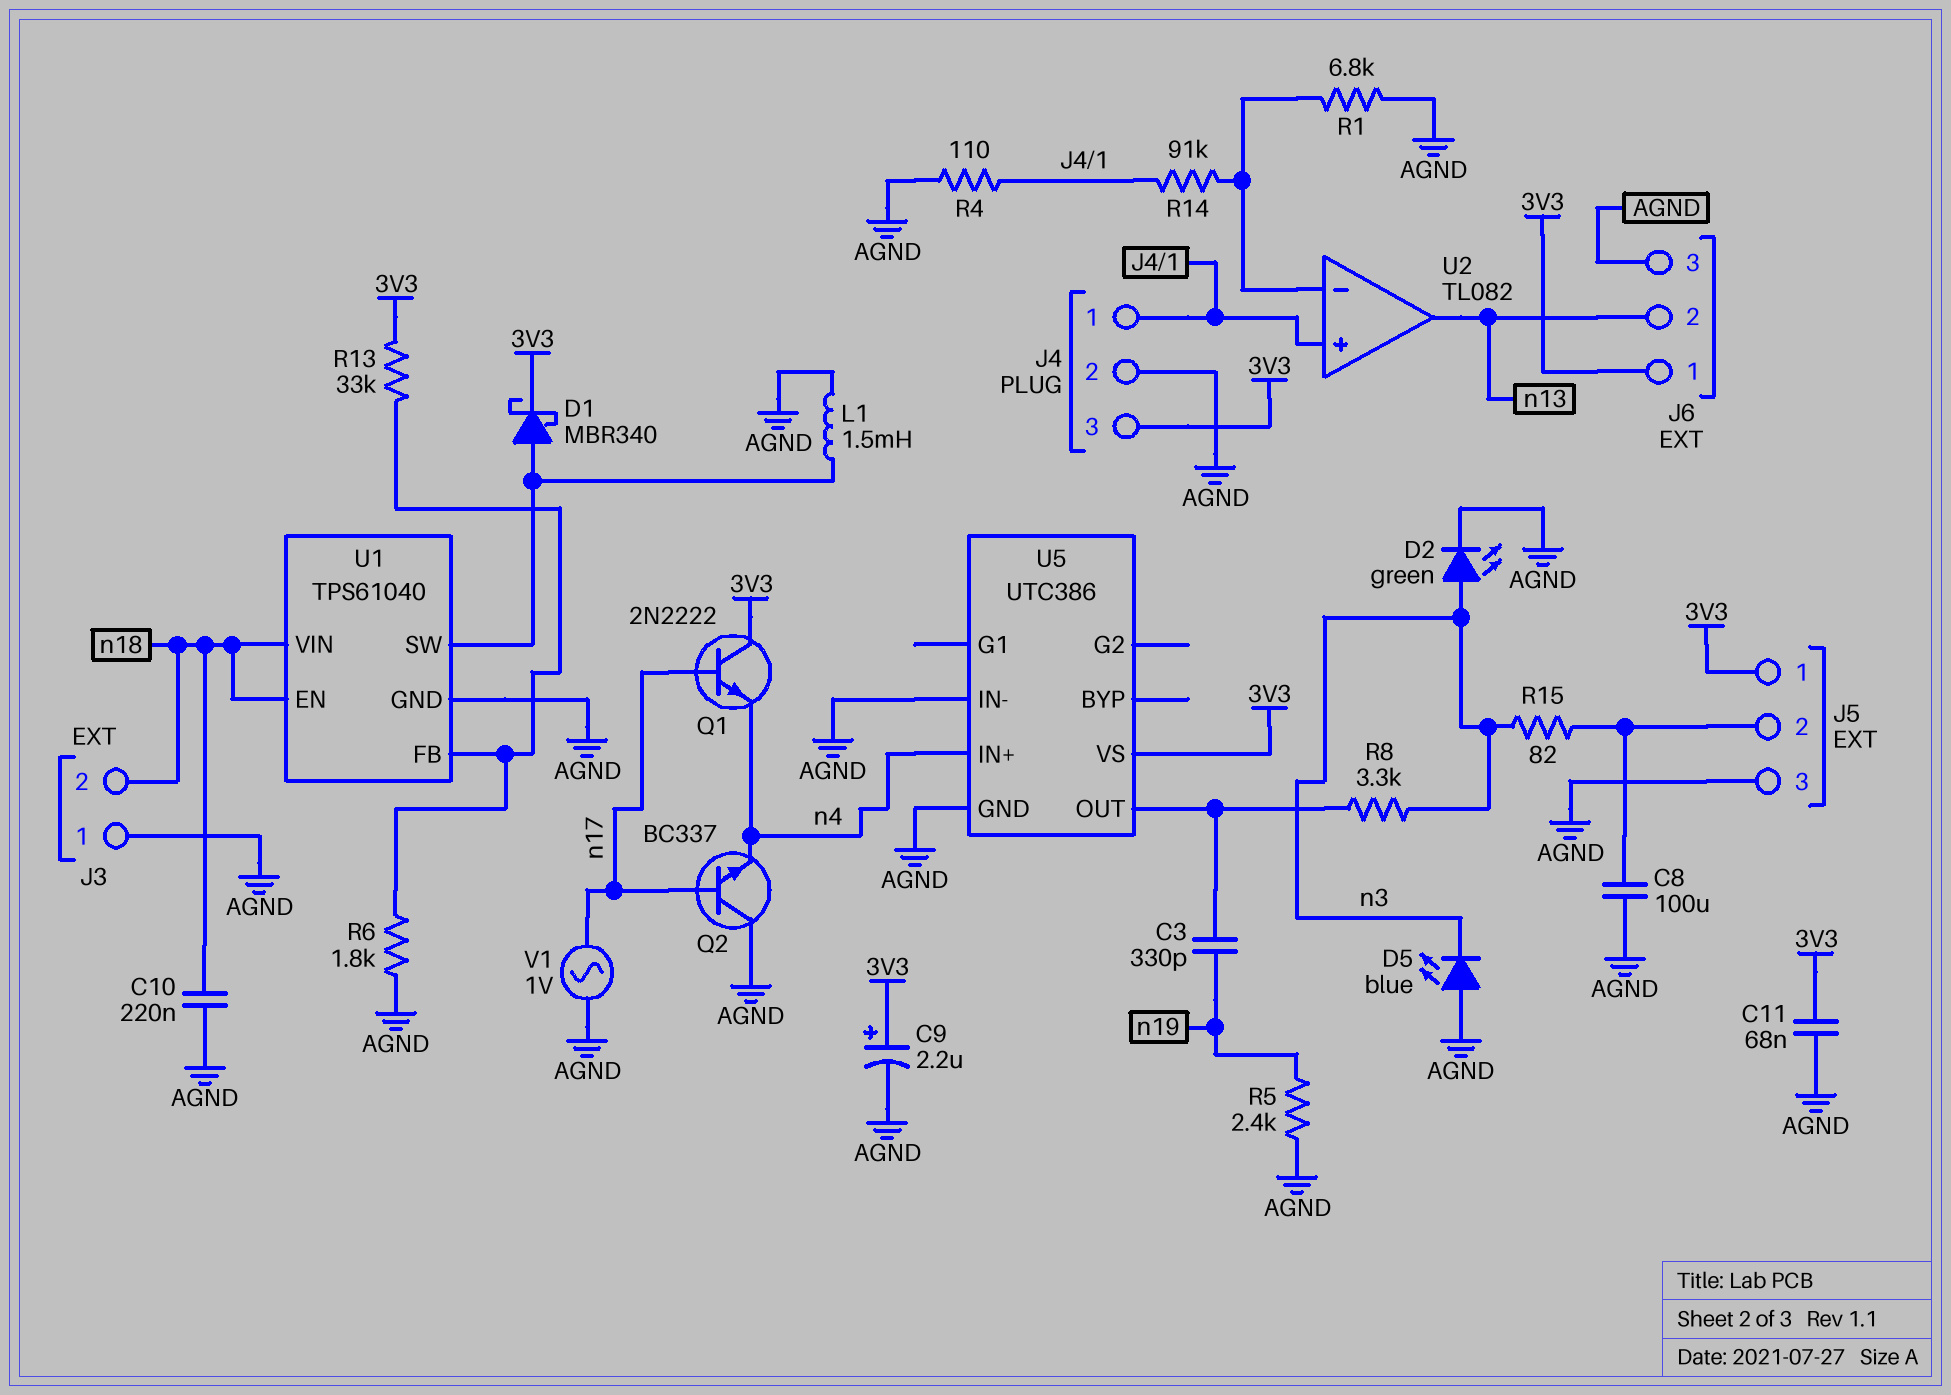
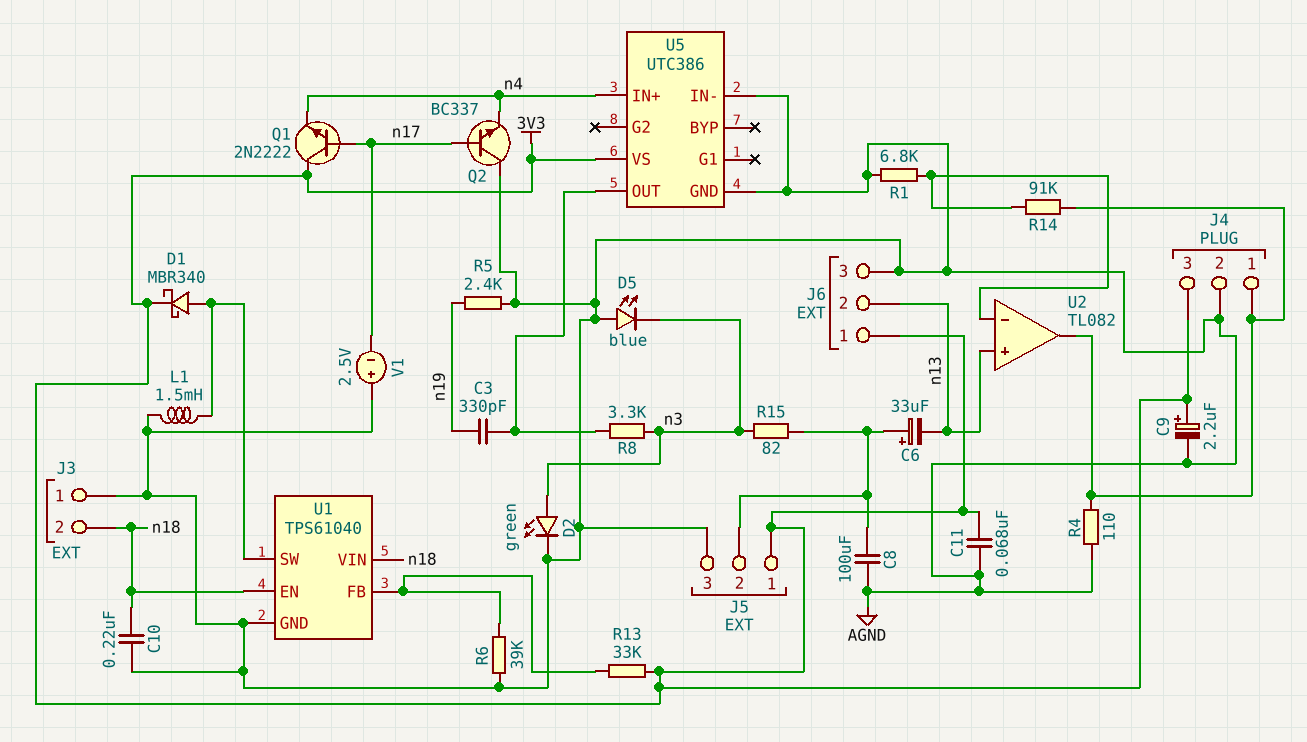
C6: none -> 33uF (plus J5/2, minus n13)
R6: 1.8k (AGND, U1/FB) -> 39k (AGND, U1/FB)
U2 pin in+: J4/1 -> n13
U2 pin out: n13 -> J4/1
V1: AC 1V (AGND, n17) -> 2.5V (plus AGND, minus n17)

